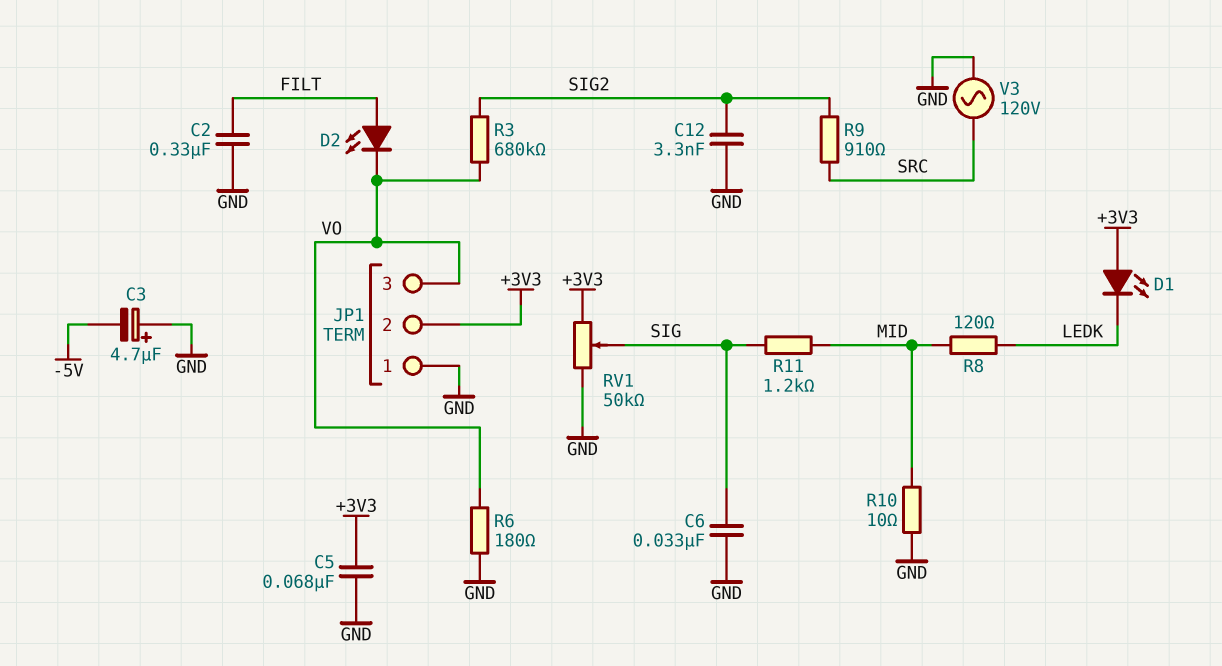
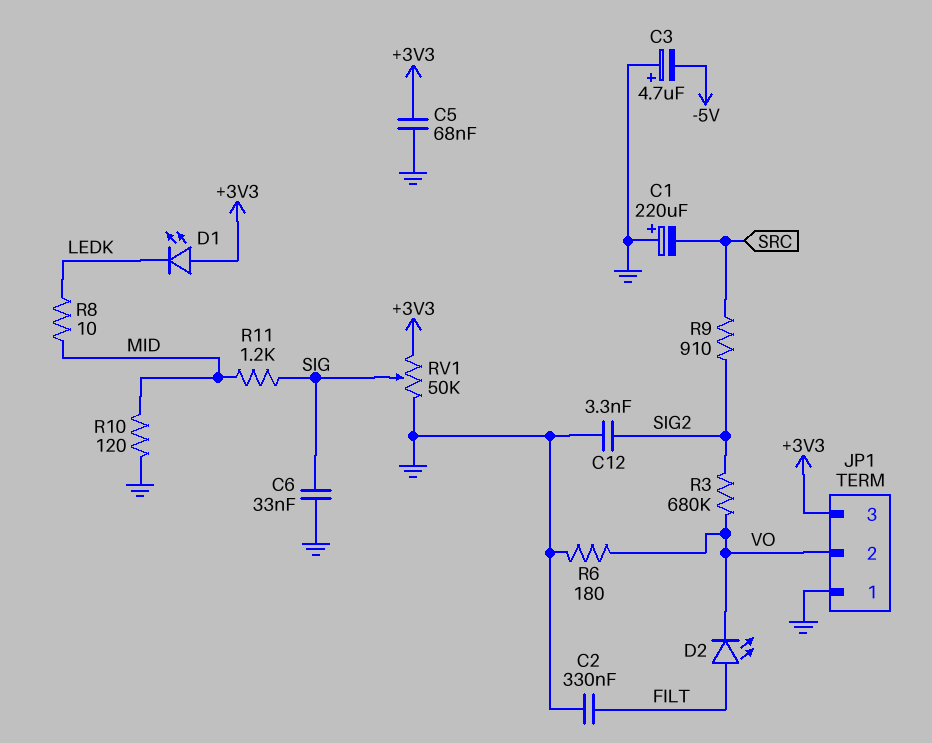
C1: none -> 220uF (plus GND, minus SRC)
JP1 pin 2: +3V3 -> VO
JP1 pin 3: VO -> +3V3
R8: 120 (LEDK, MID) -> 10 (LEDK, MID)
R10: 10 (GND, MID) -> 120 (GND, MID)
V3: AC 120V (GND, SRC) -> none

